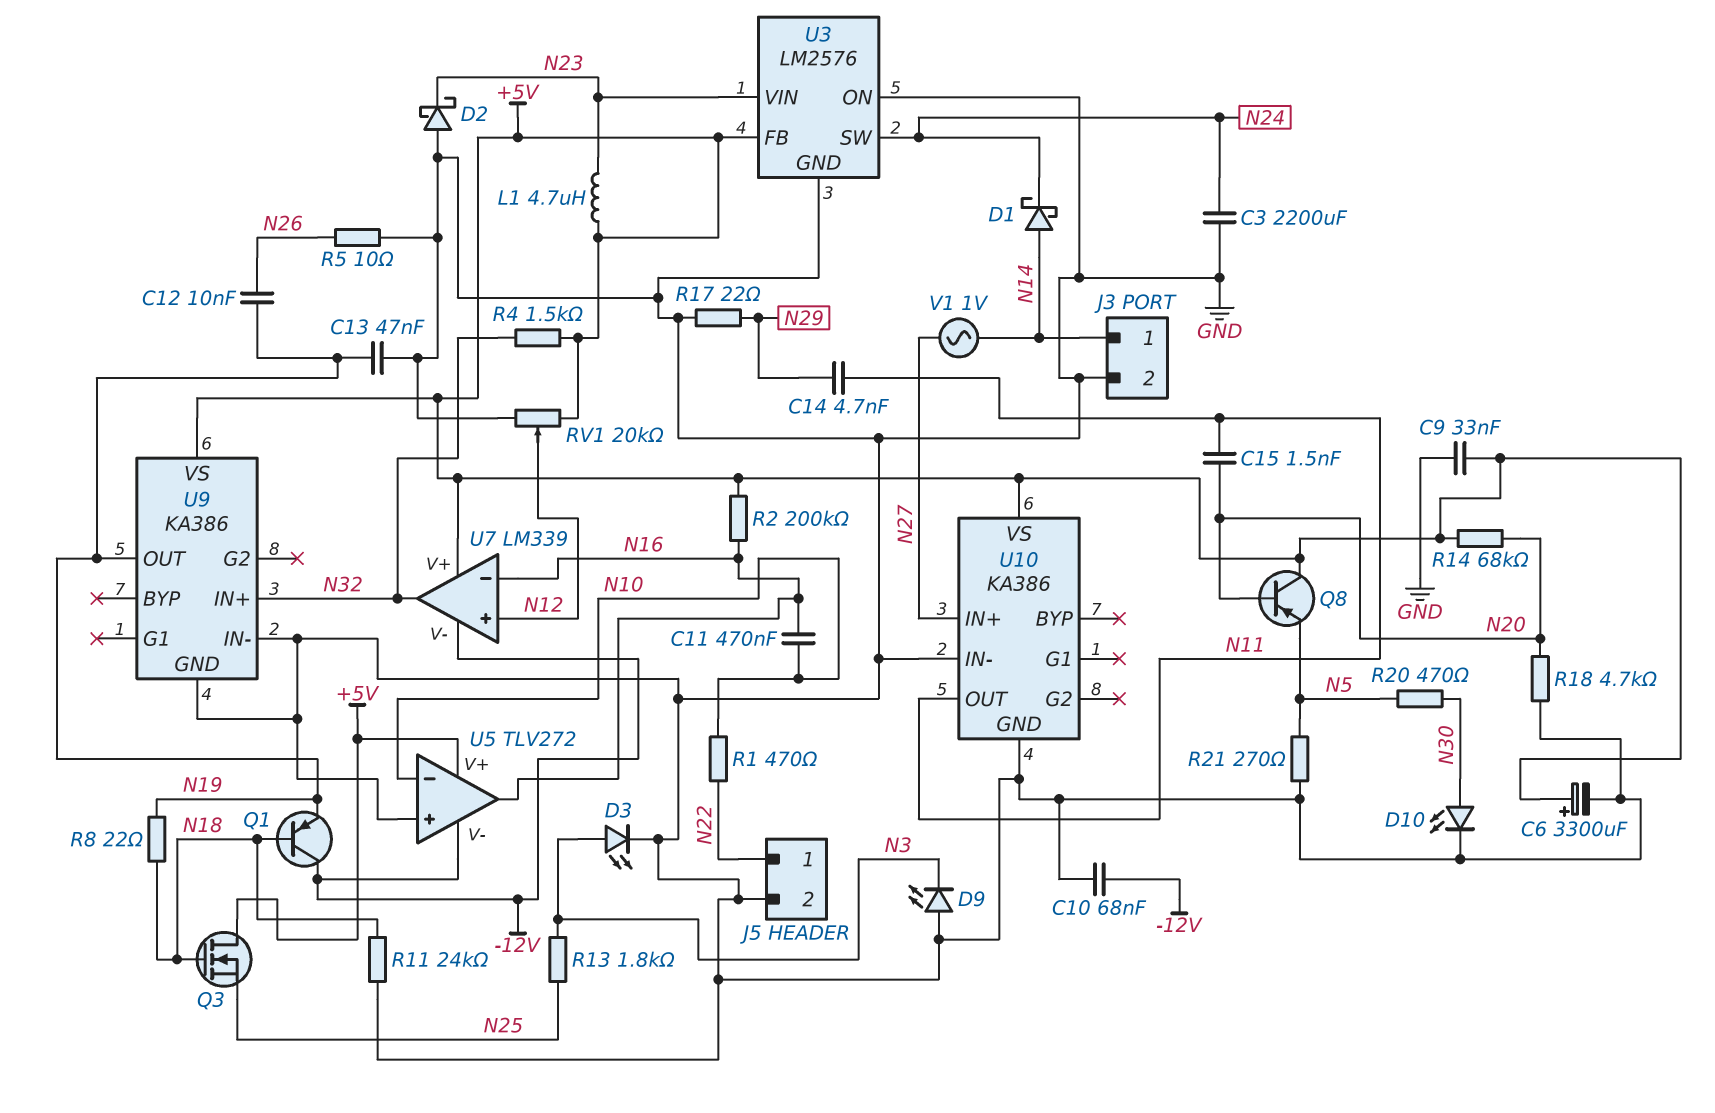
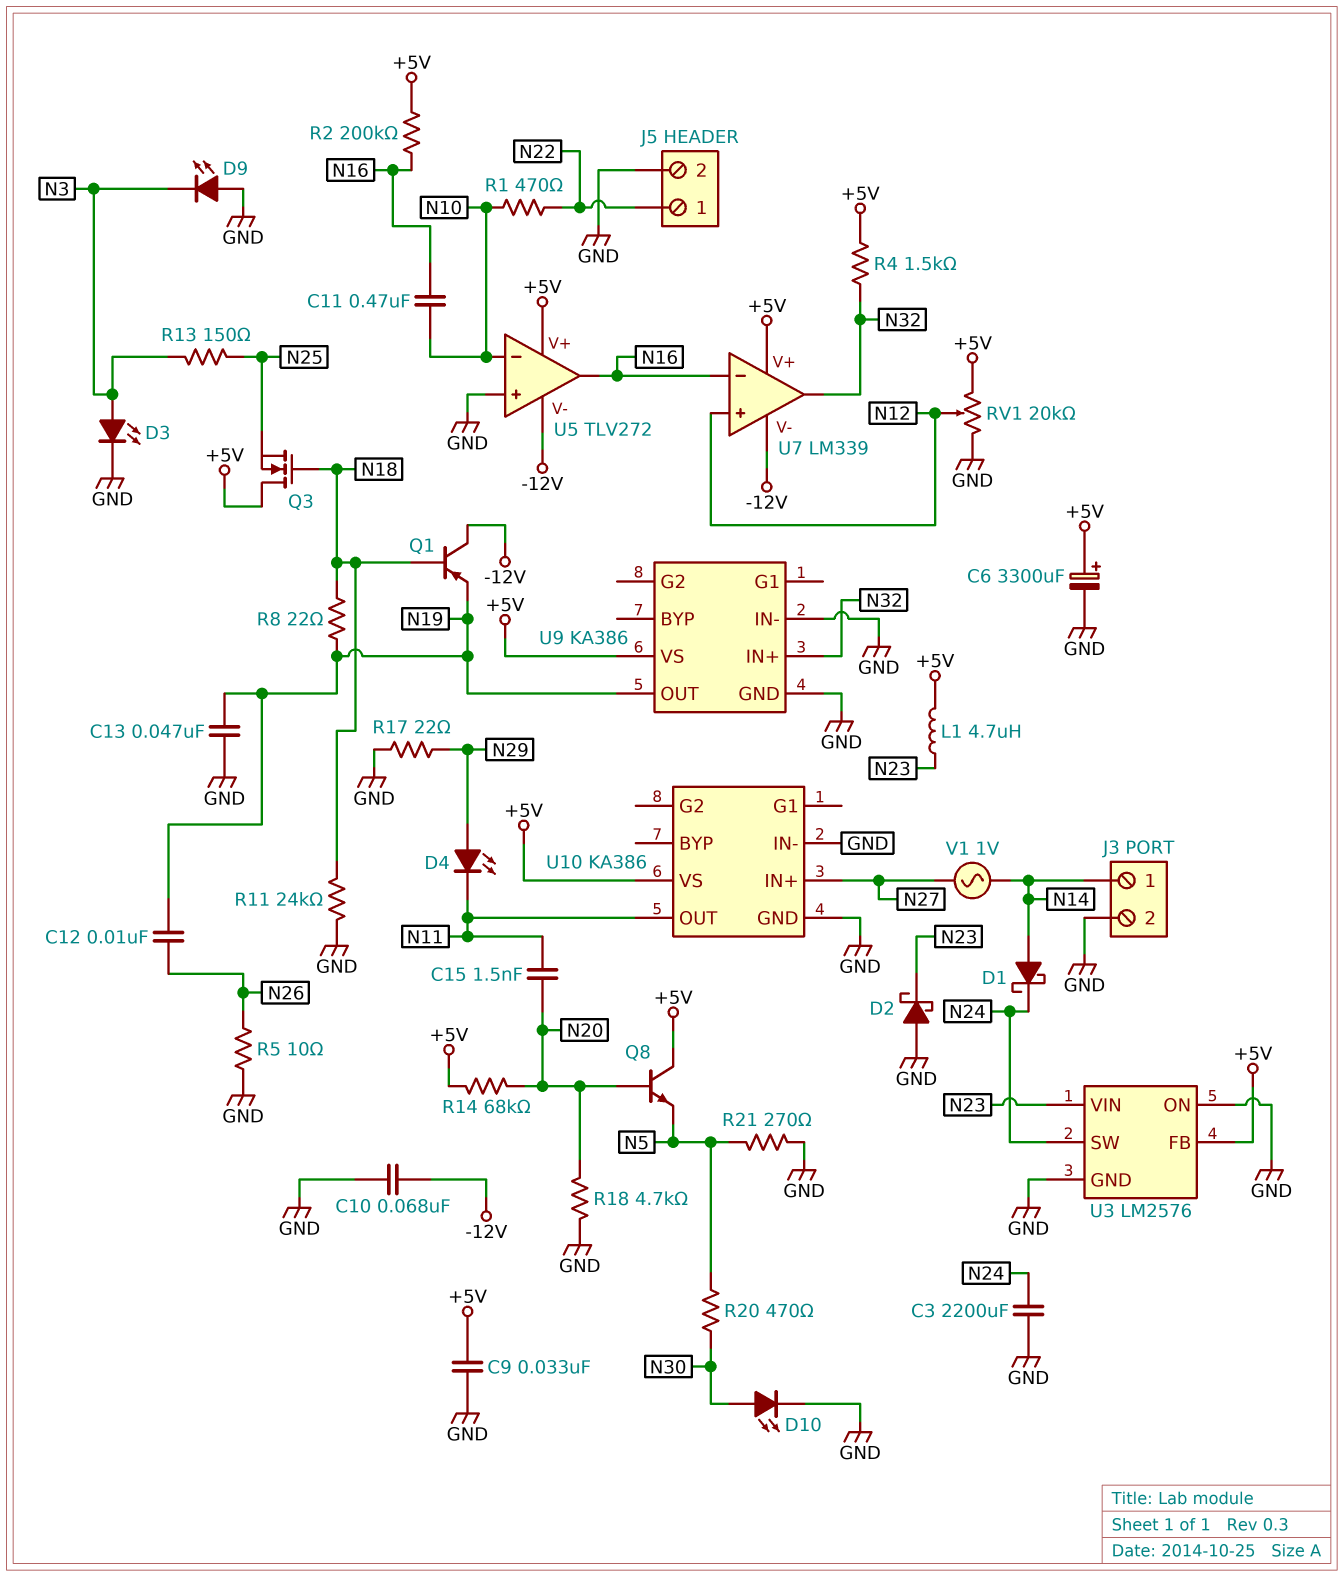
C14: 4.7nF (N11, N29) -> none
D4: none -> LED (A N29, K N11)
Q8: PNP (B N20, C +5V, E N5) -> NPN (B N20, C +5V, E N5)
R13: 1.8k (N3, N25) -> 150 (N3, N25)

